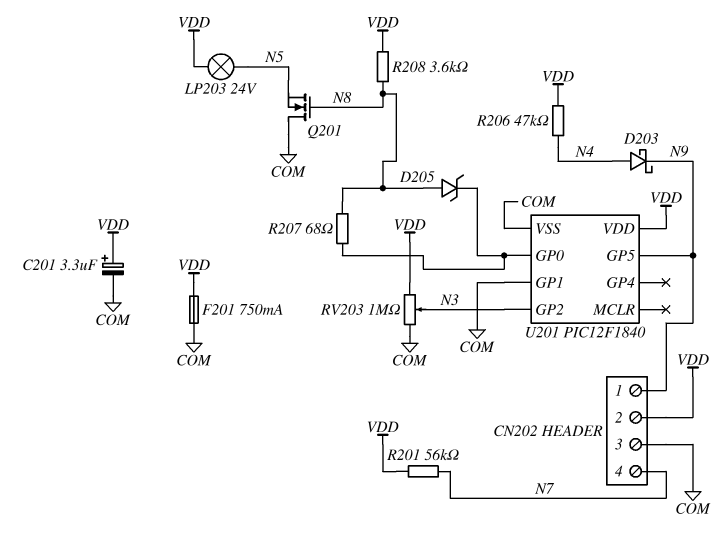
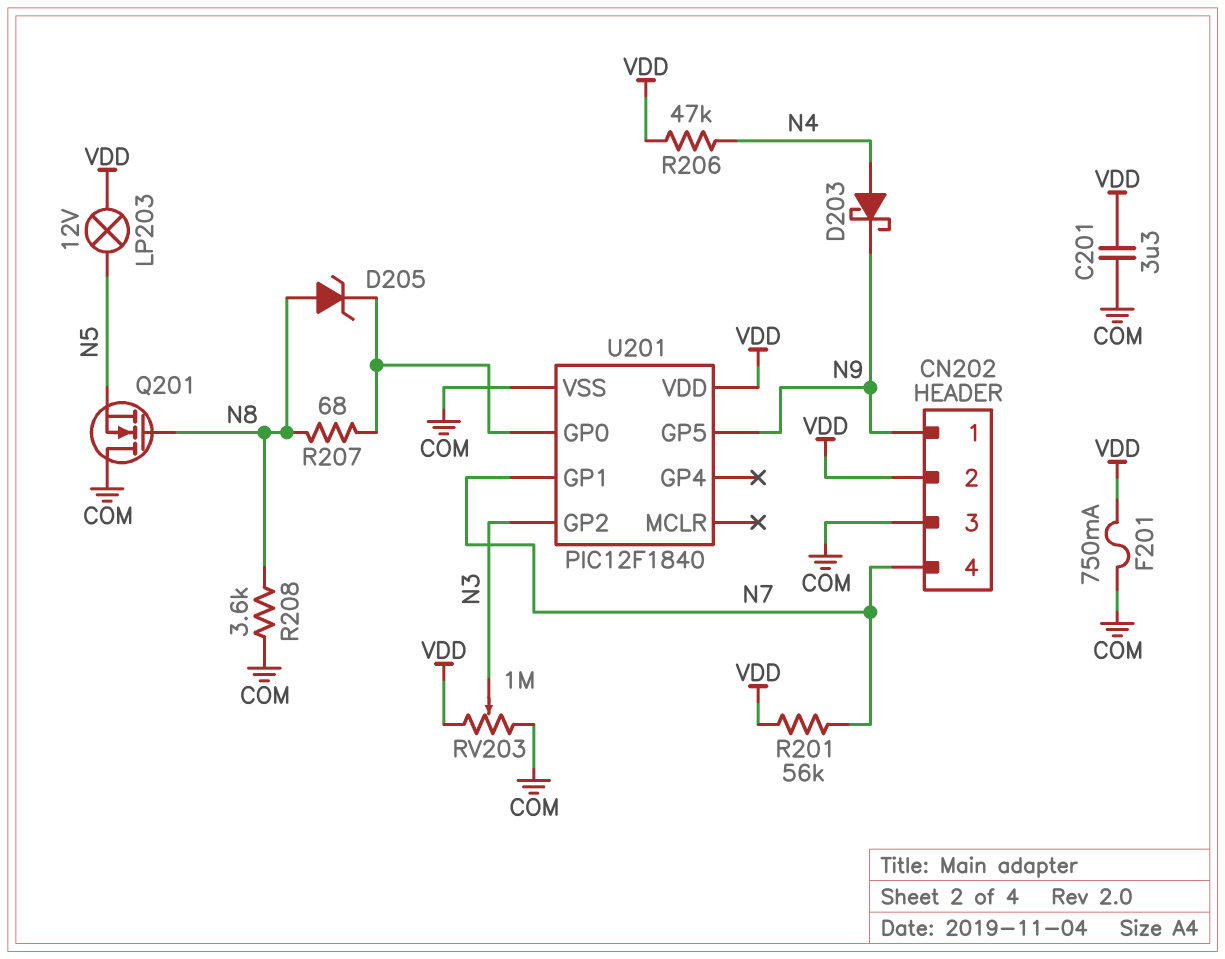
C201: 3.3uF (plus VDD, minus COM) -> 3.3uF (COM, VDD)
LP203: lamp 24V (N5, VDD) -> lamp 12V (N5, VDD)
R208: 3.6k (N8, VDD) -> 3.6k (COM, N8)
U201 pin GP1: COM -> N7

